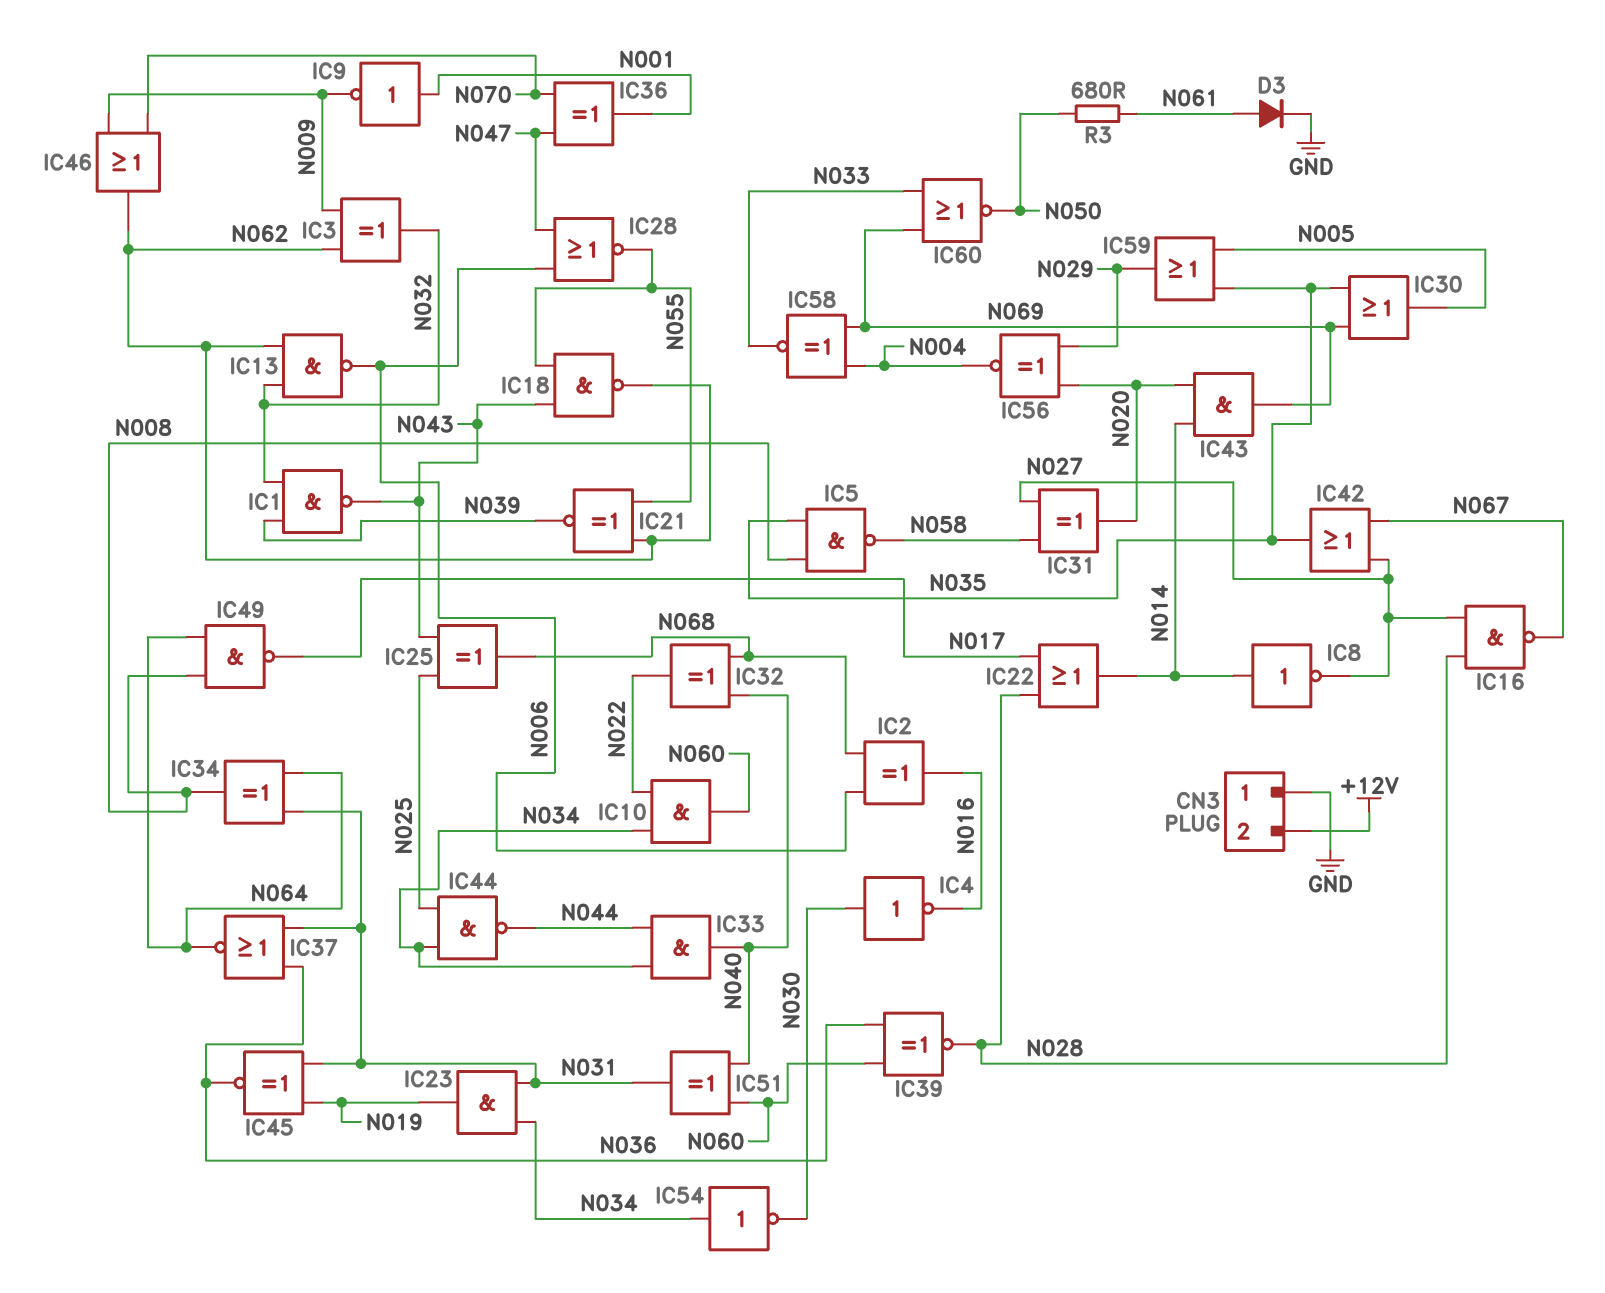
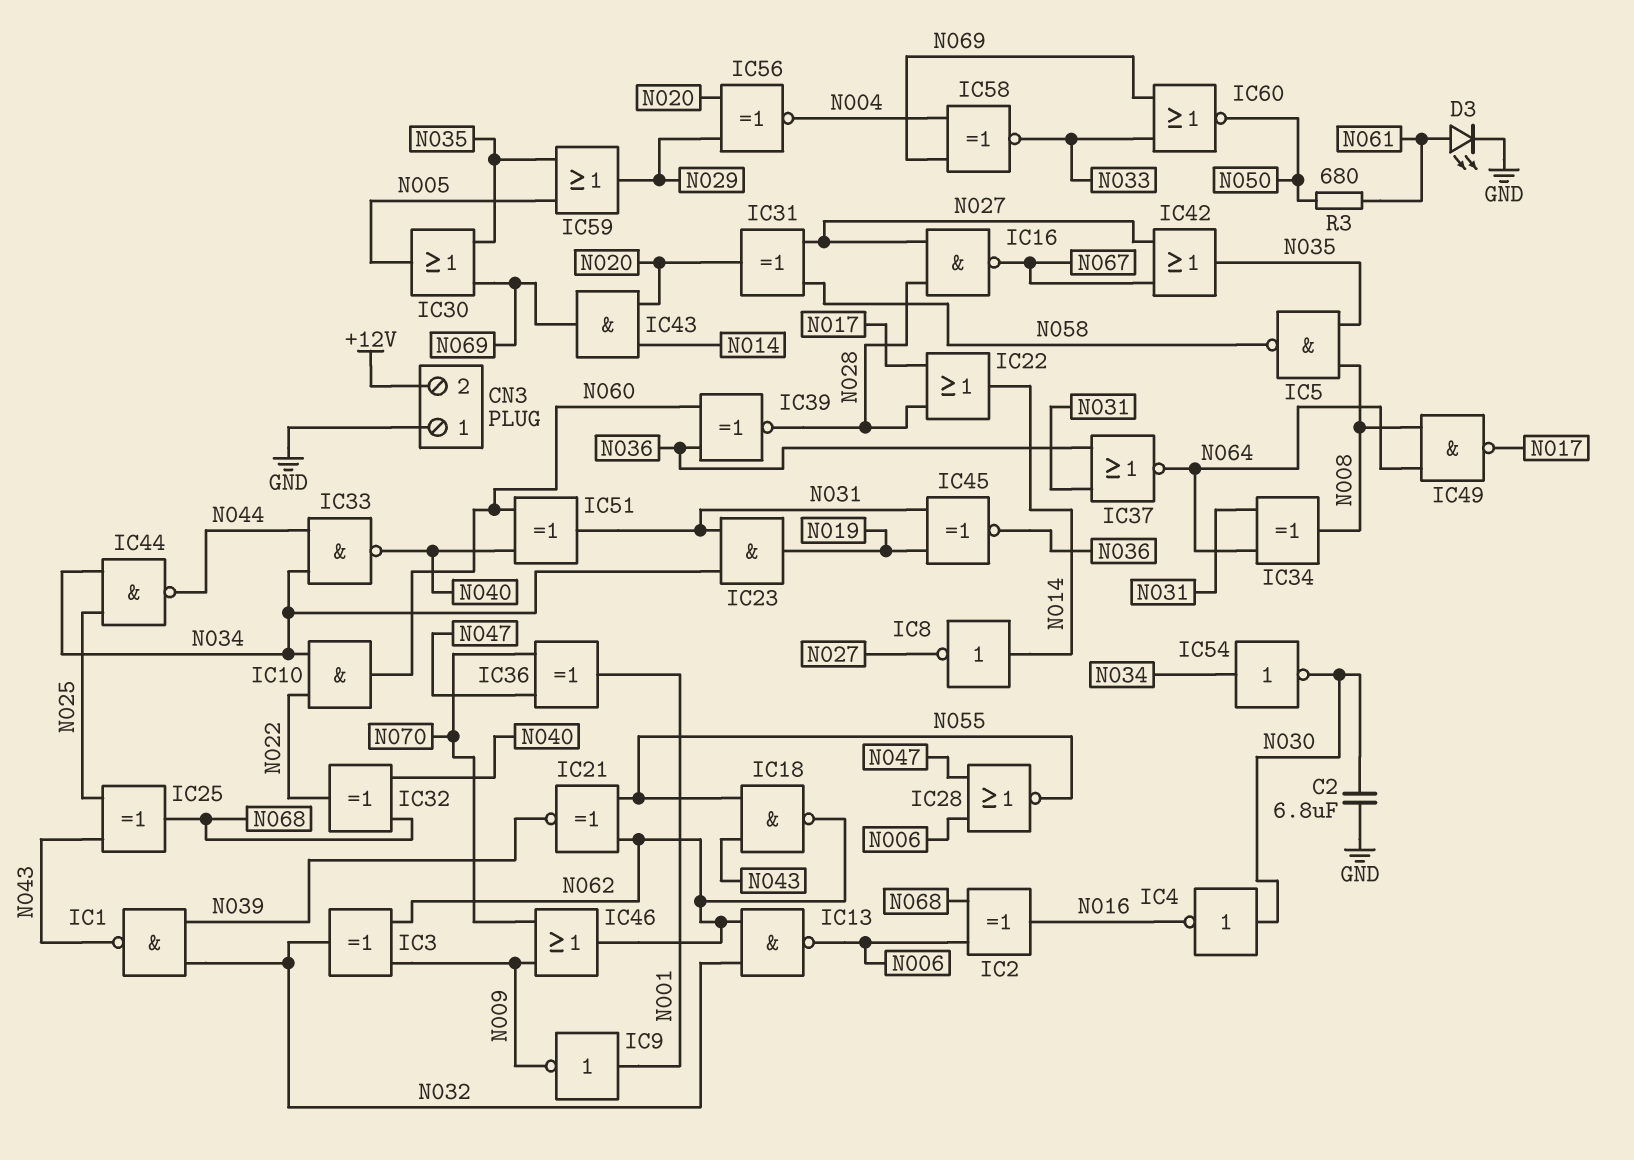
C2: none -> 6.8uF (GND, N030)
D3: diode (A N061, K GND) -> LED (A N061, K GND)
IC33: AND (in N034, in N044, out N040) -> NAND (in N034, in N044, out N040)

